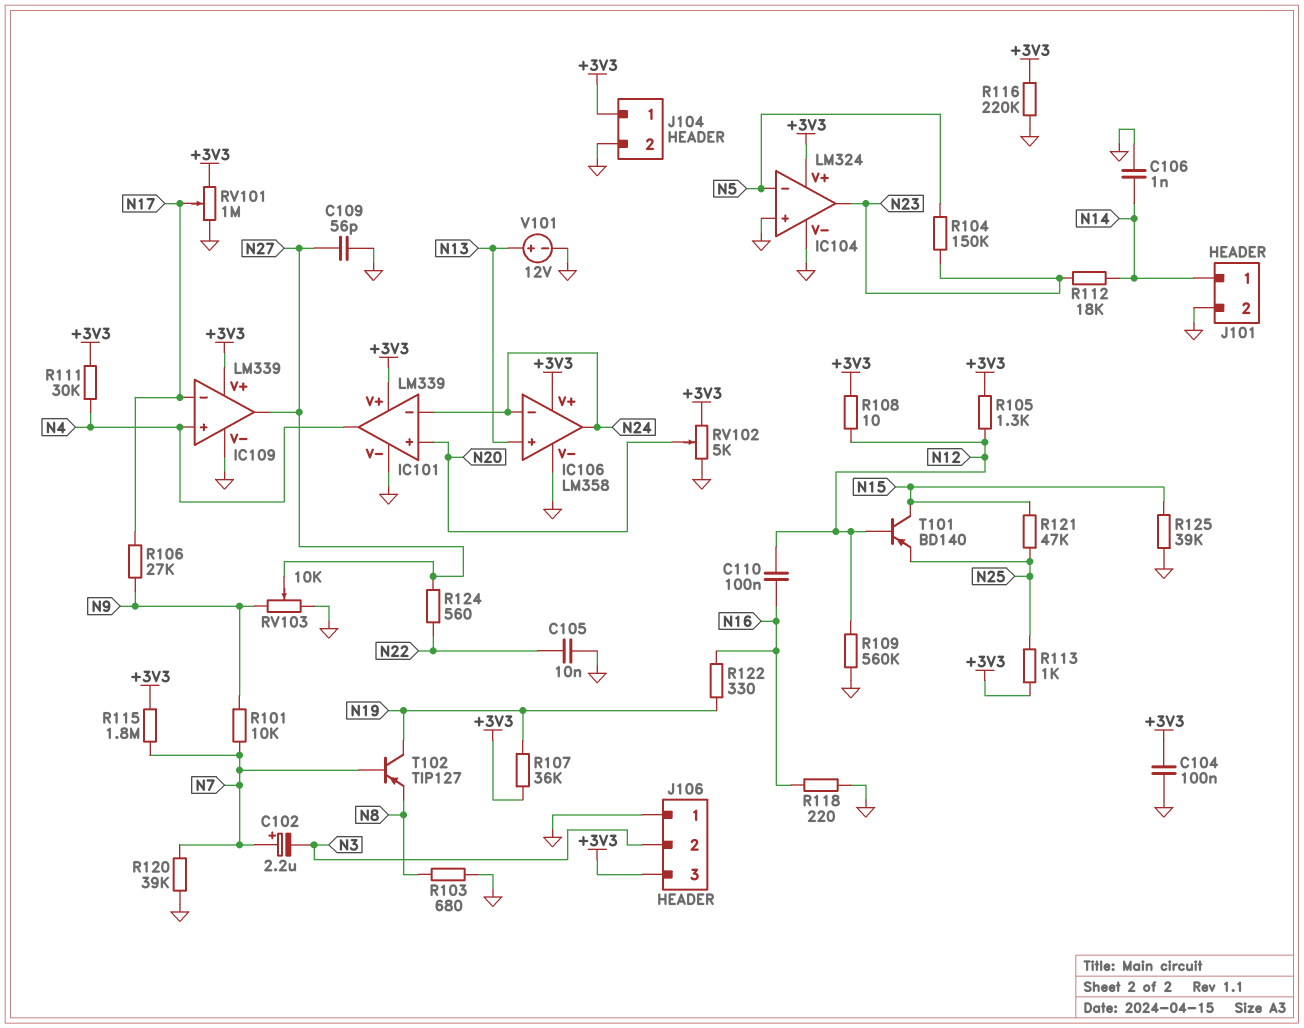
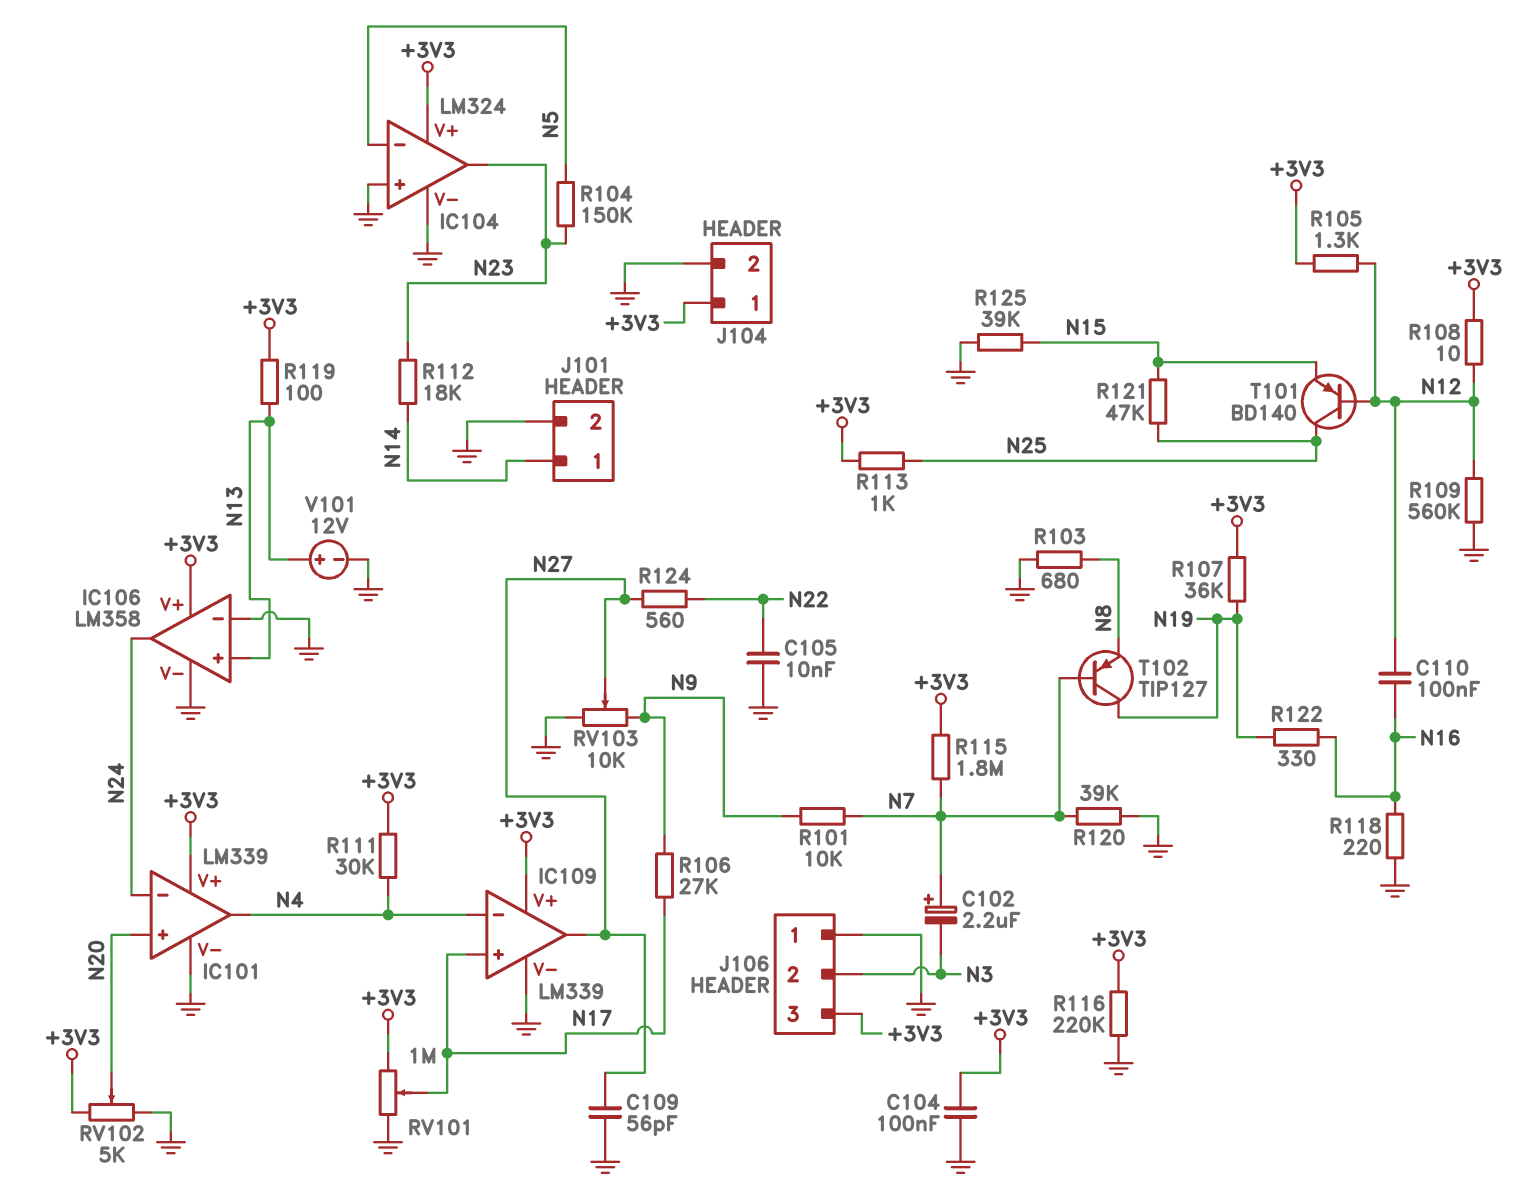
C106: 1nF (GND, N14) -> none
IC106 pin in-: N24 -> GND
IC109 pin in+: N4 -> N17
IC109 pin in-: N17 -> N4
R119: none -> 100 (+3V3, N13)
T101: PNP BD140 (B N12, C N15, E N25) -> PNP BD140 (B N12, C N25, E N15)

